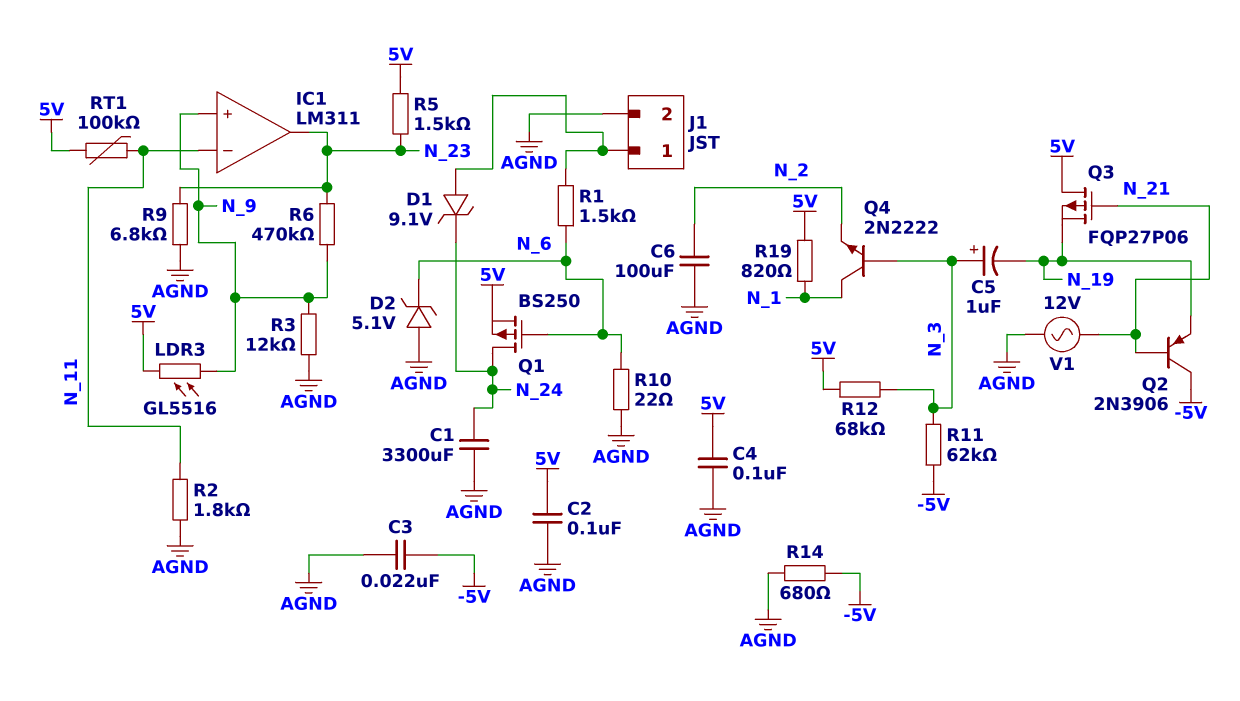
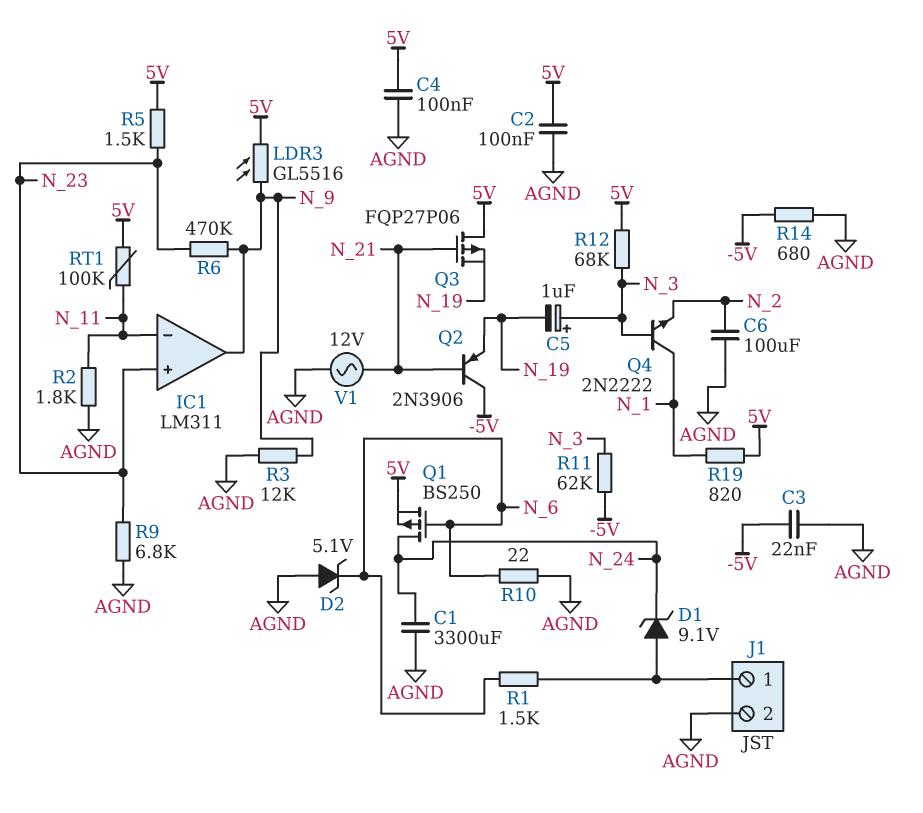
IC1 pin in+: N_9 -> N_23
IC1 pin out: N_23 -> N_9

